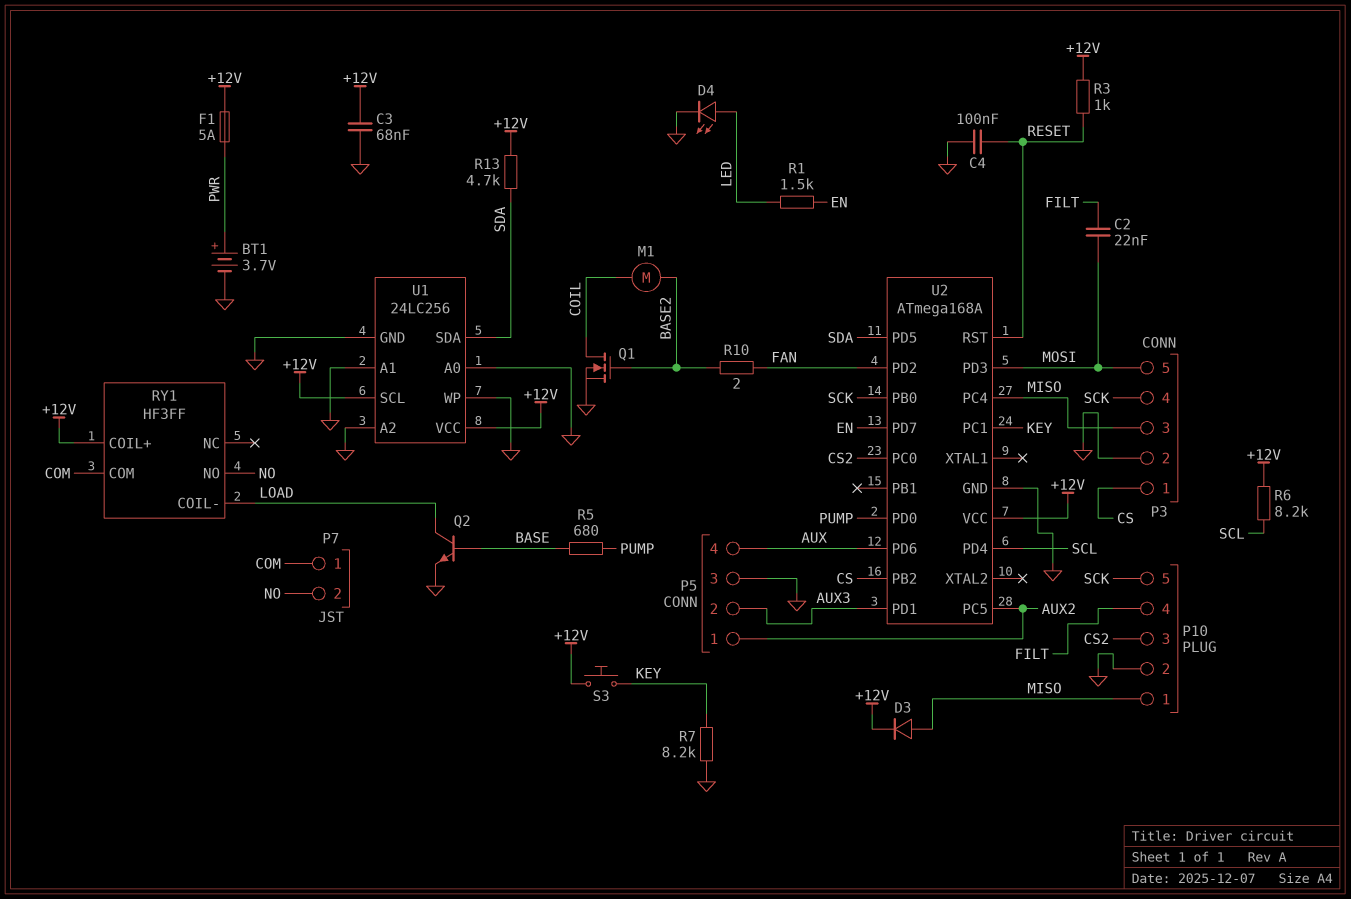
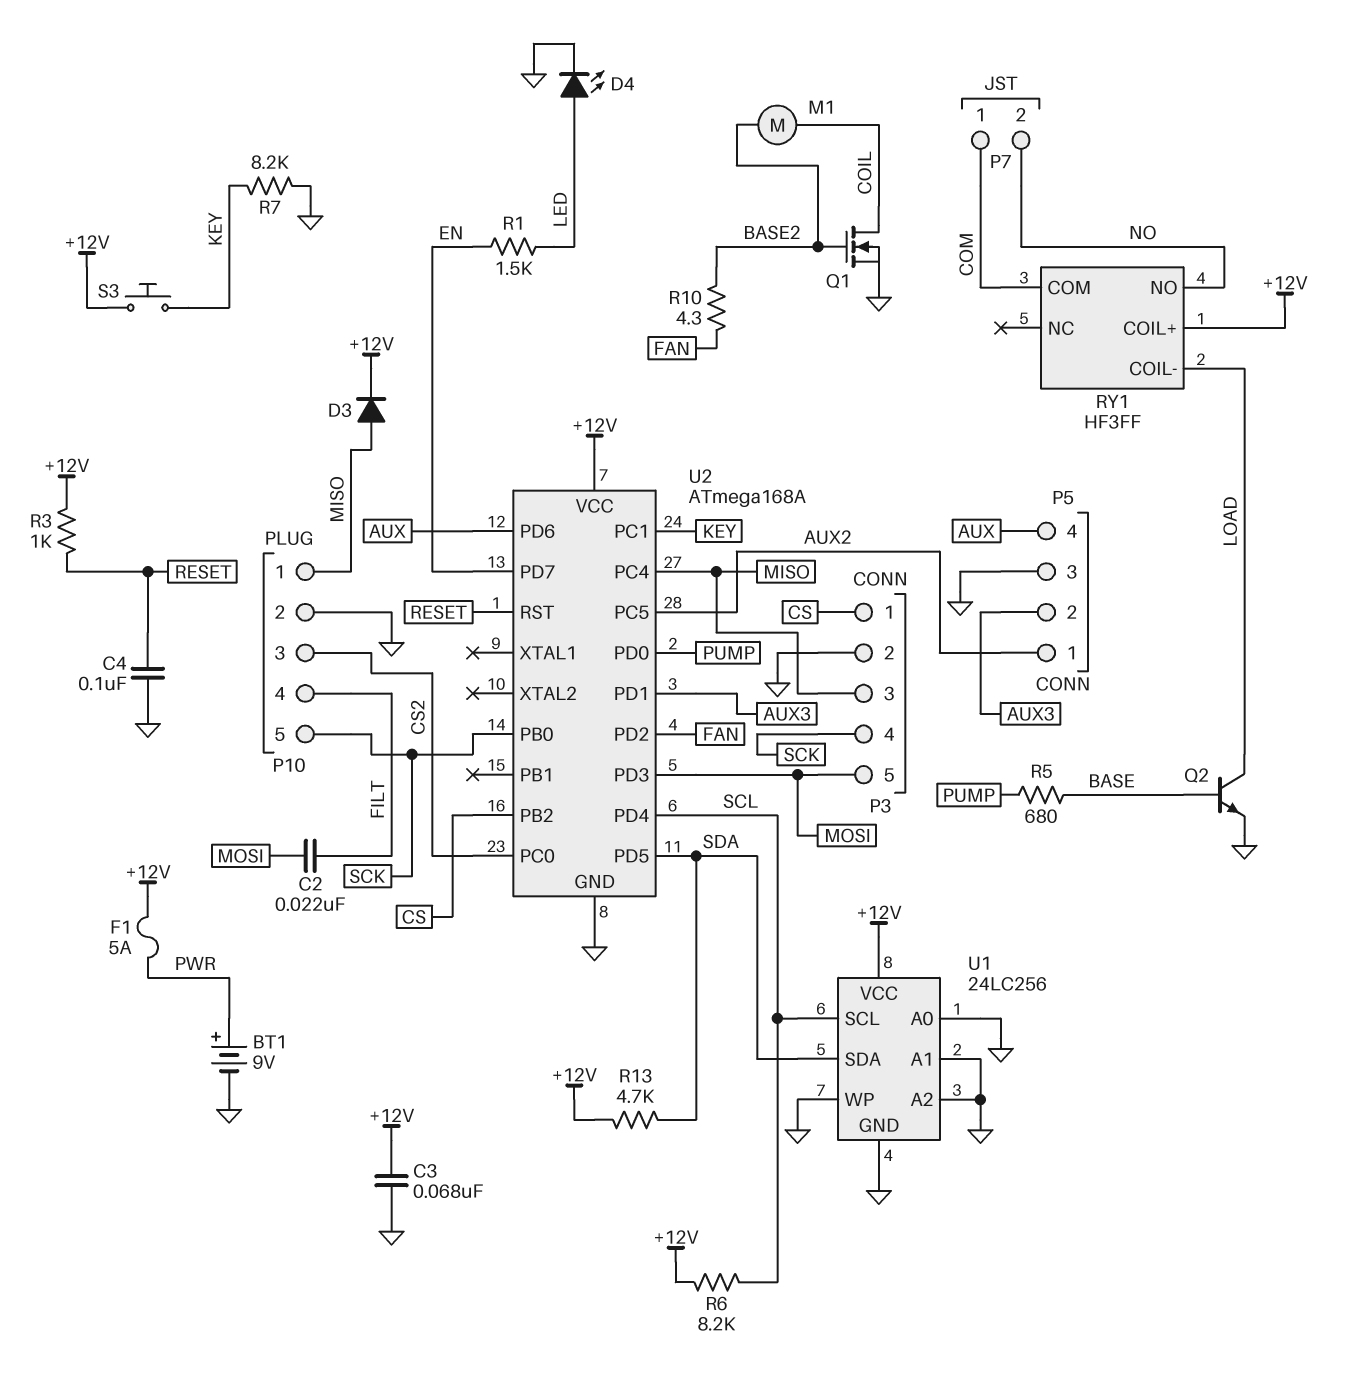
BT1: 3.7V (plus PWR, minus GND) -> 9V (plus PWR, minus GND)
R10: 2 (BASE2, FAN) -> 4.3 (BASE2, FAN)
U1 pin SCL: +12V -> SCL

